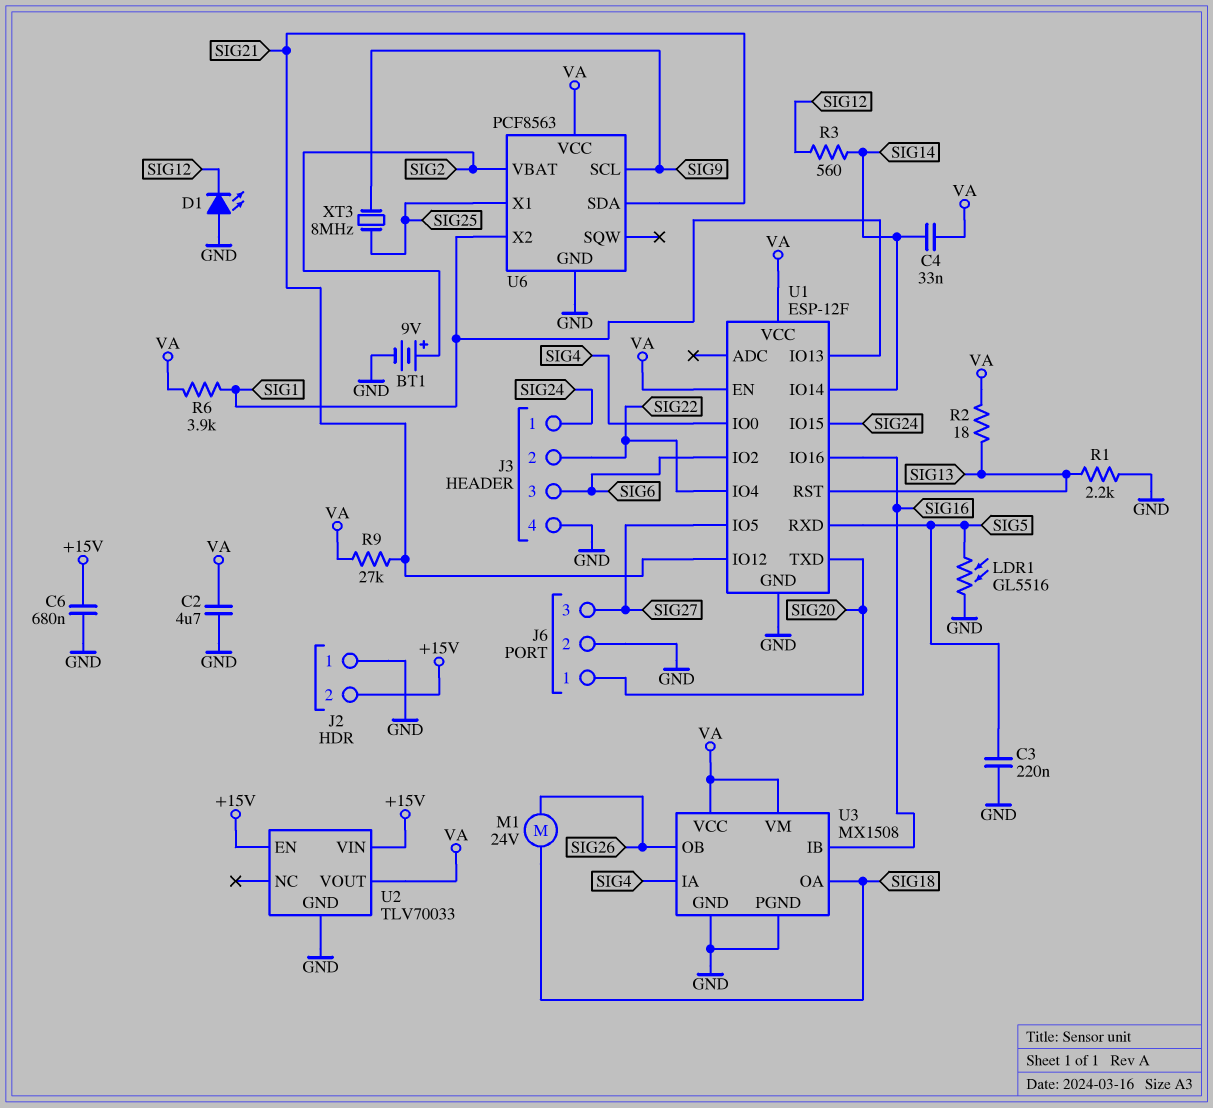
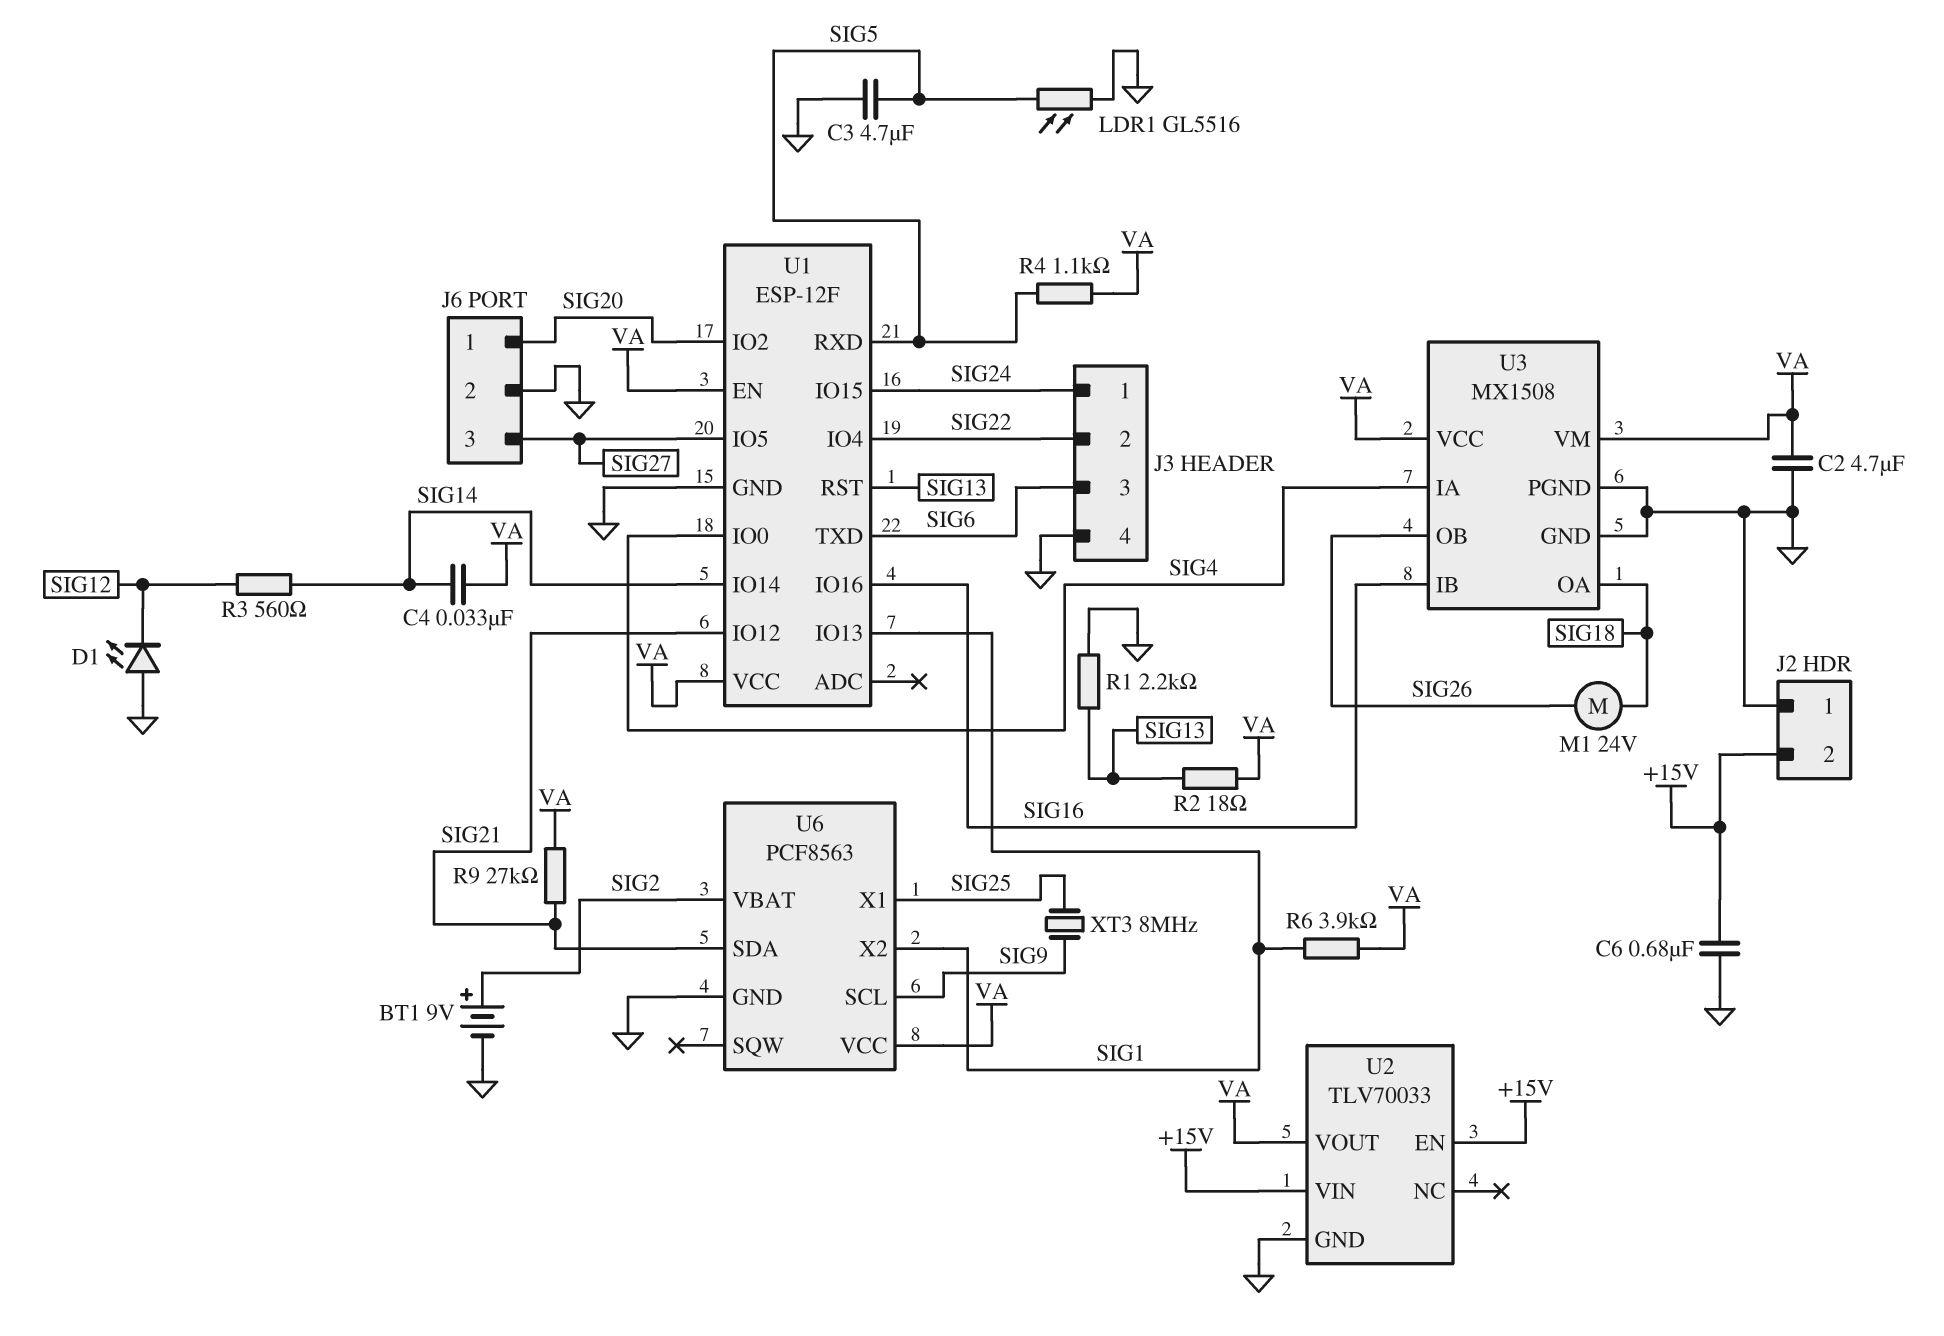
C3: 220nF (GND, SIG5) -> 4.7uF (GND, SIG5)
R4: none -> 1.1k (SIG5, VA)
U1 pin IO2: SIG6 -> SIG20
U1 pin TXD: SIG20 -> SIG6

